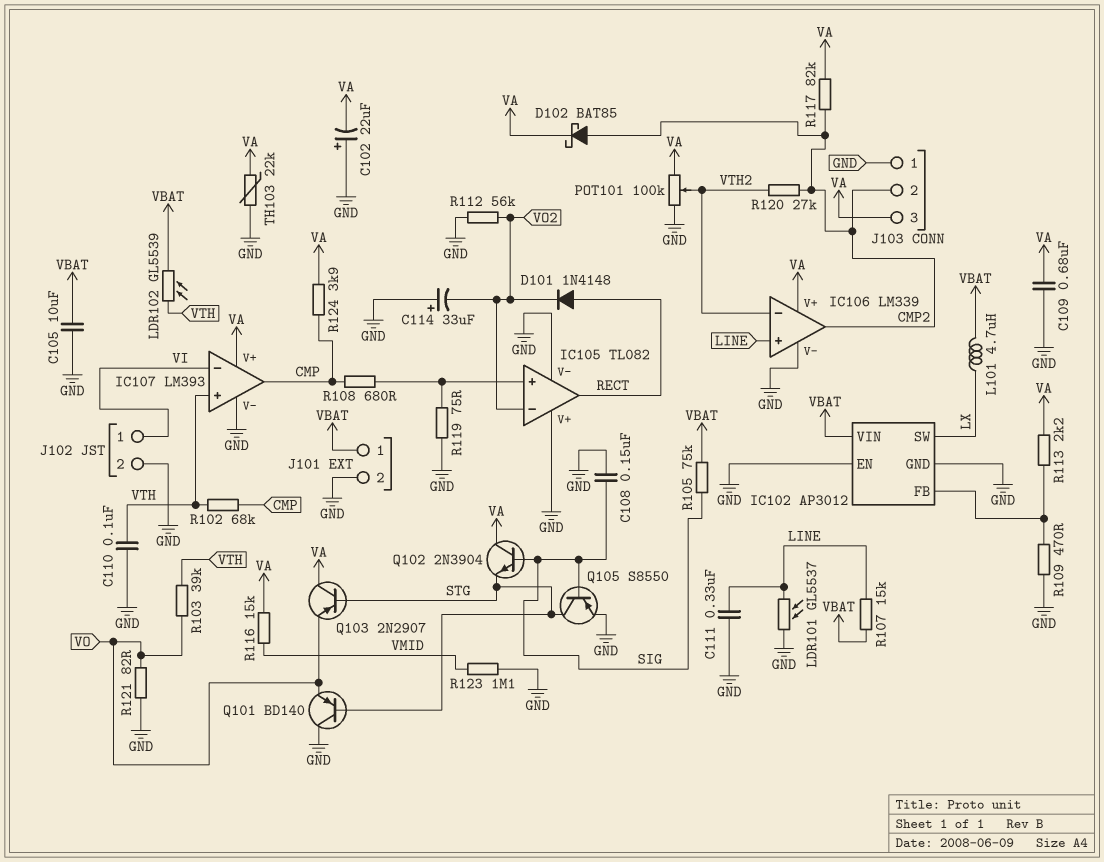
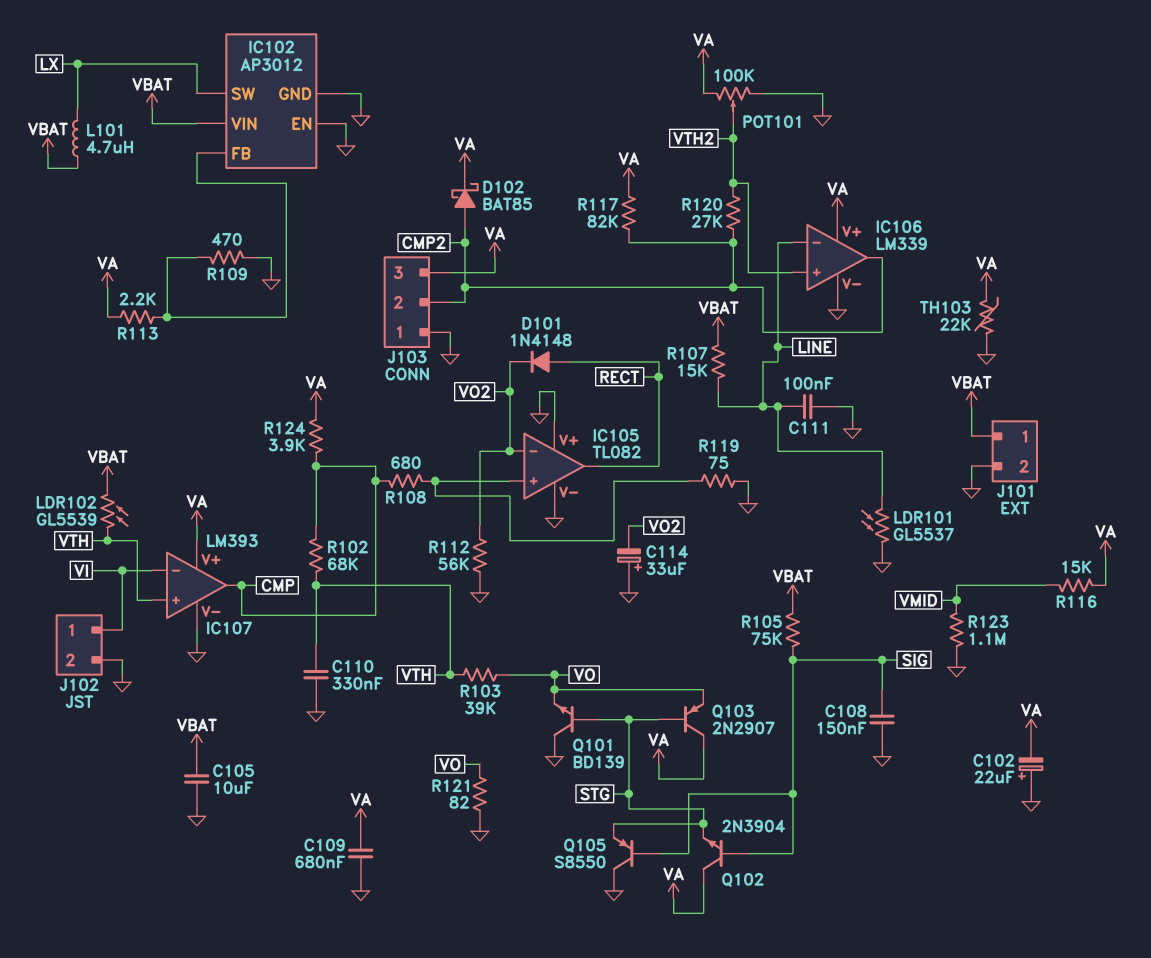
C110: 100nF (GND, VTH) -> 330nF (GND, VTH)
C111: 330nF (GND, LINE) -> 100nF (GND, LINE)
IC106 pin in+: LINE -> VTH2
IC106 pin in-: VTH2 -> LINE
Q101: PNP BD140 (B STG, C GND, E VO) -> NPN BD139 (B STG, C GND, E VO)
Q105: PNP S8550 (B SIG, C STG, E GND) -> PNP S8550 (B SIG, C GND, E STG)

